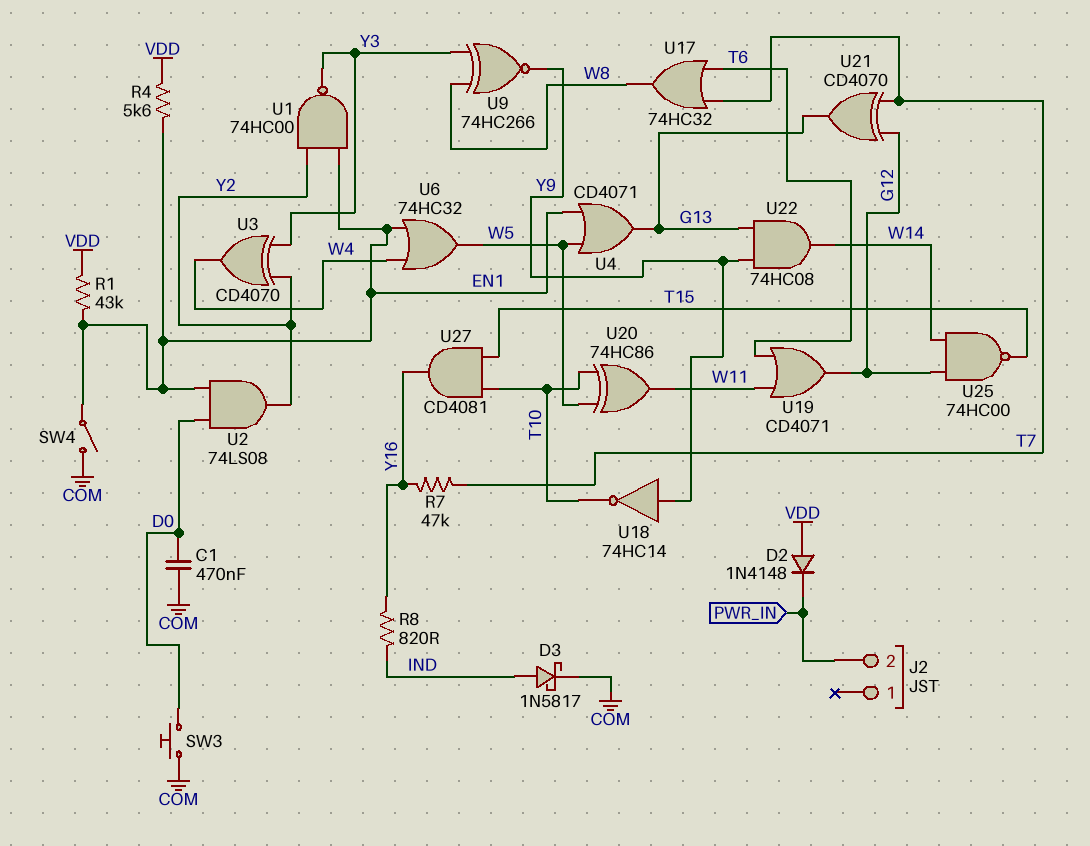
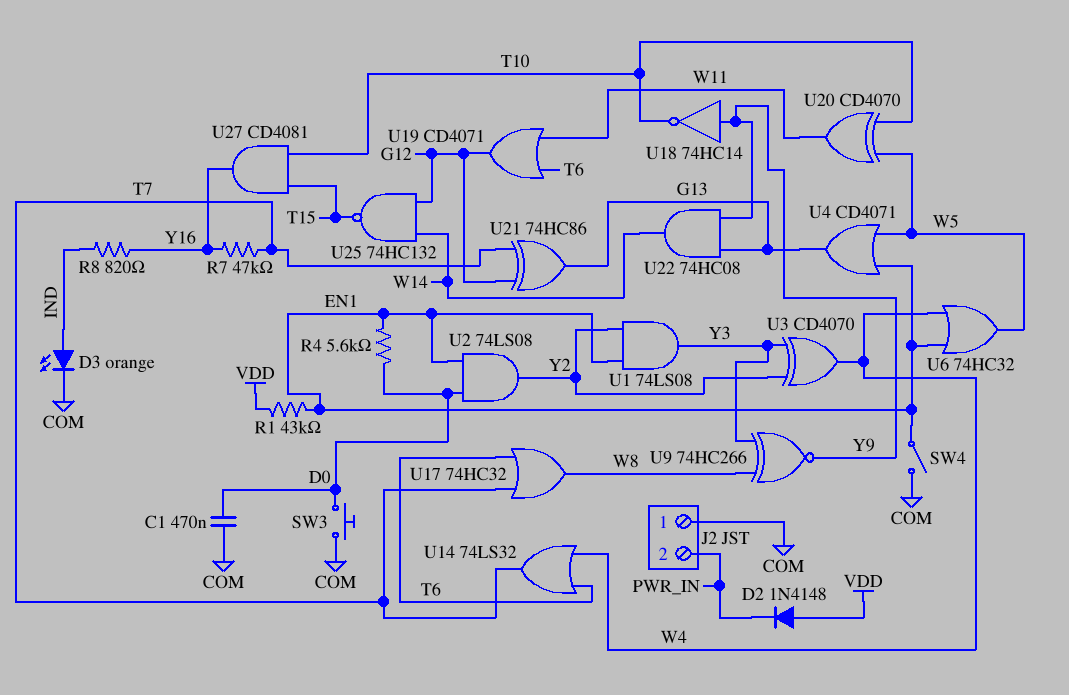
D3: schottky 1N5817 (A IND, K COM) -> LED orange (A IND, K COM)
J2 pin 1: none -> COM
R4: 5.6k (EN1, VDD) -> 5.6k (D0, EN1)
U1: NAND 74HC00 (in EN1, in Y2, out Y3) -> AND 74LS08 (in EN1, in Y2, out Y3)
U14: none -> OR 74LS32 (in T6, in W4, out T7)
U20: XOR 74HC86 (in T10, in W5, out W11) -> XOR CD4070 (in T10, in W5, out W11)
U21: XOR CD4070 (in G12, in T7, out G13) -> XOR 74HC86 (in G12, in T7, out G13)
U25: NAND 74HC00 (in G12, in W14, out T15) -> NAND 74HC132 (in G12, in W14, out T15)

